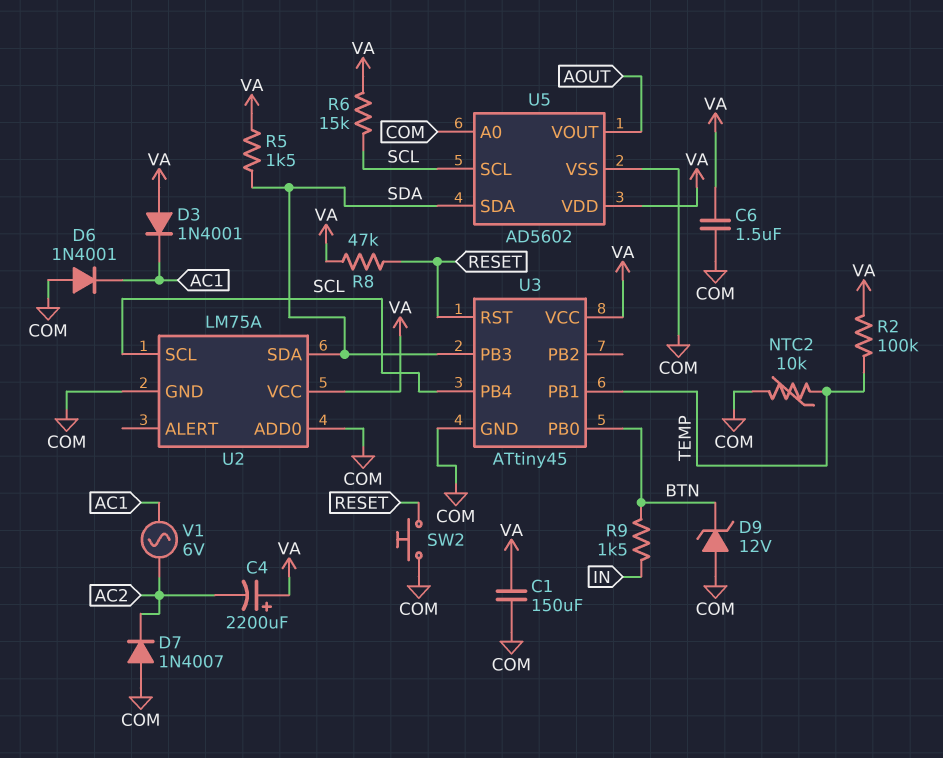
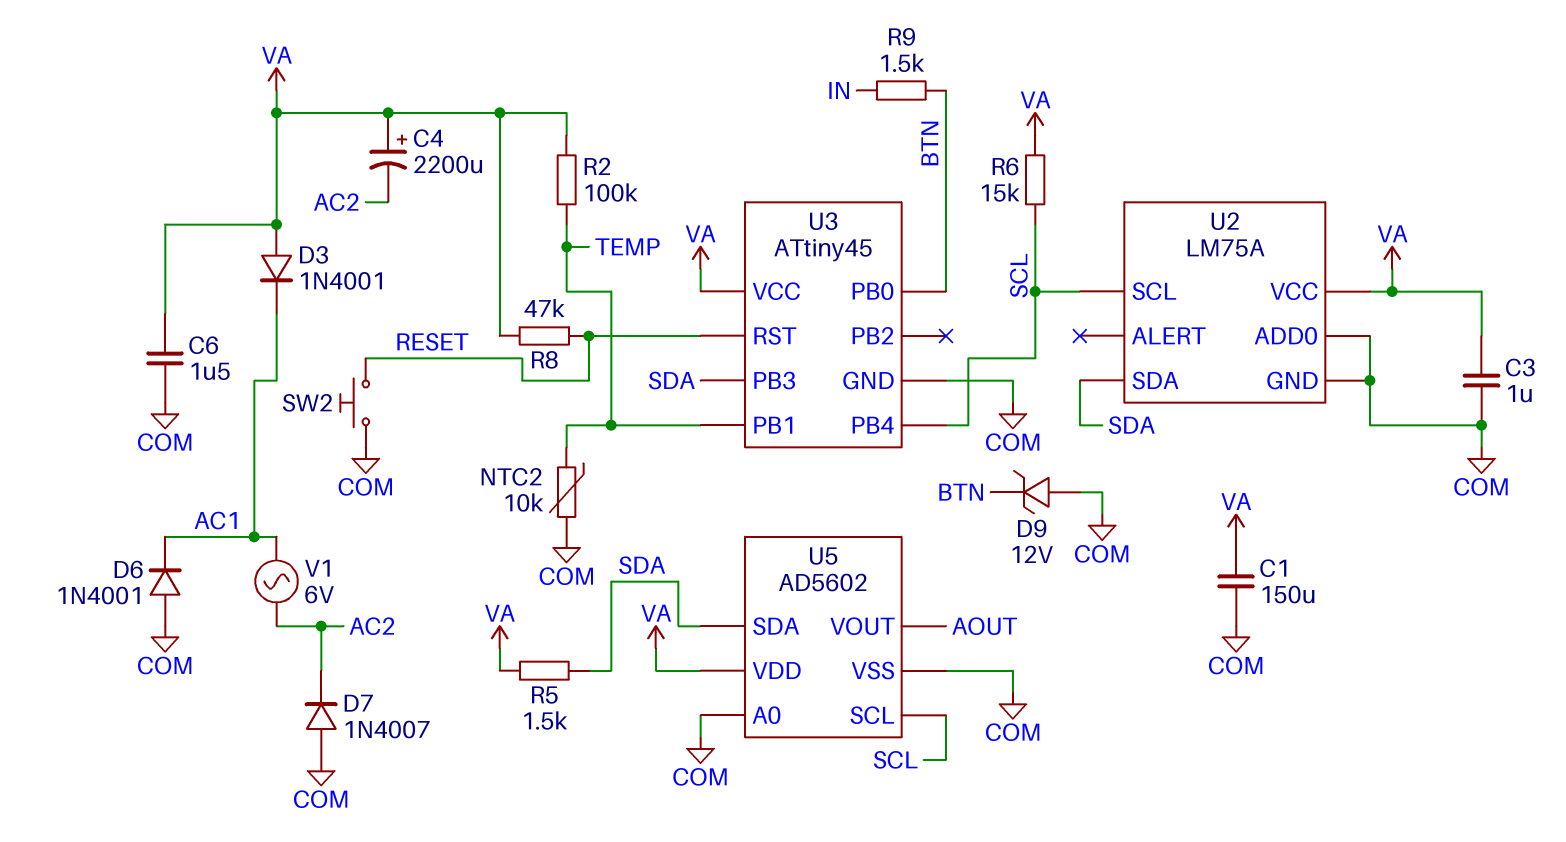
C3: none -> 1uF (COM, VA)

